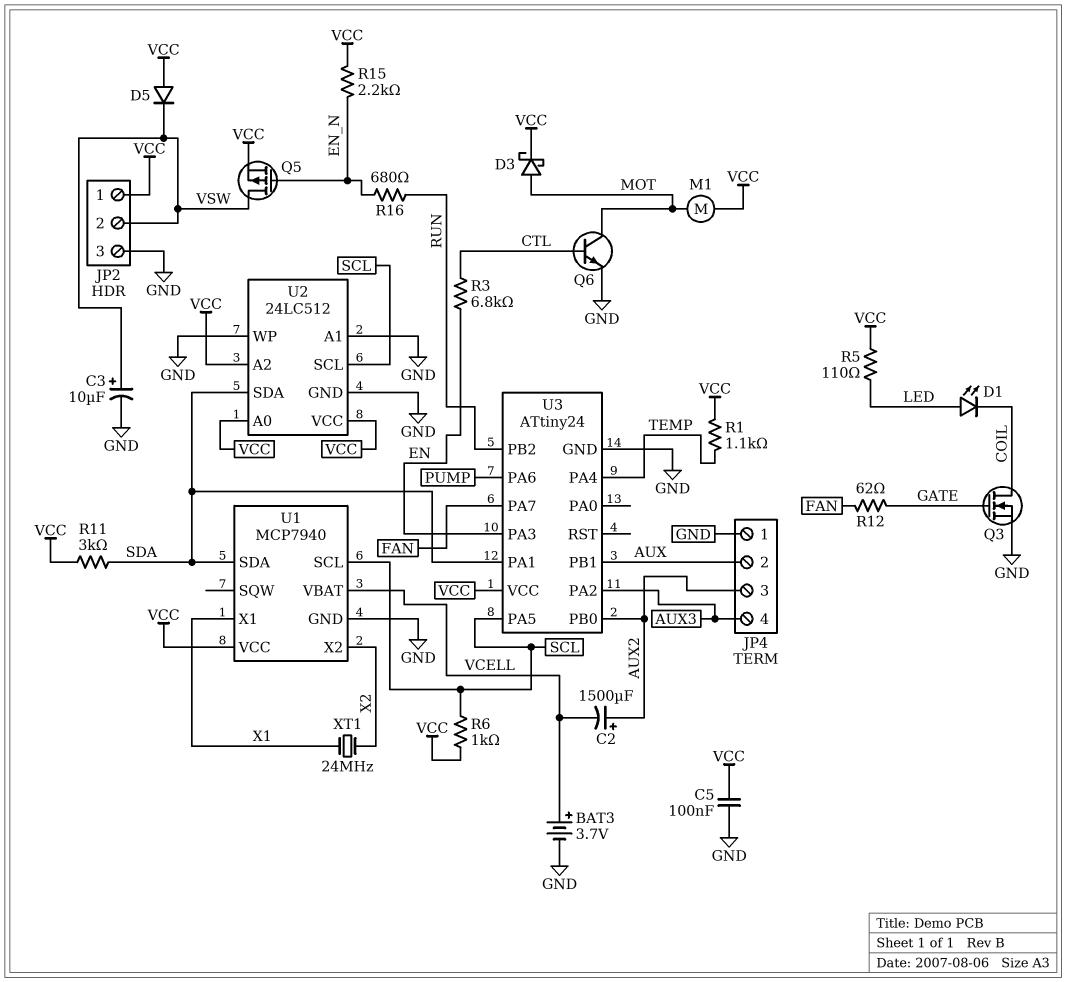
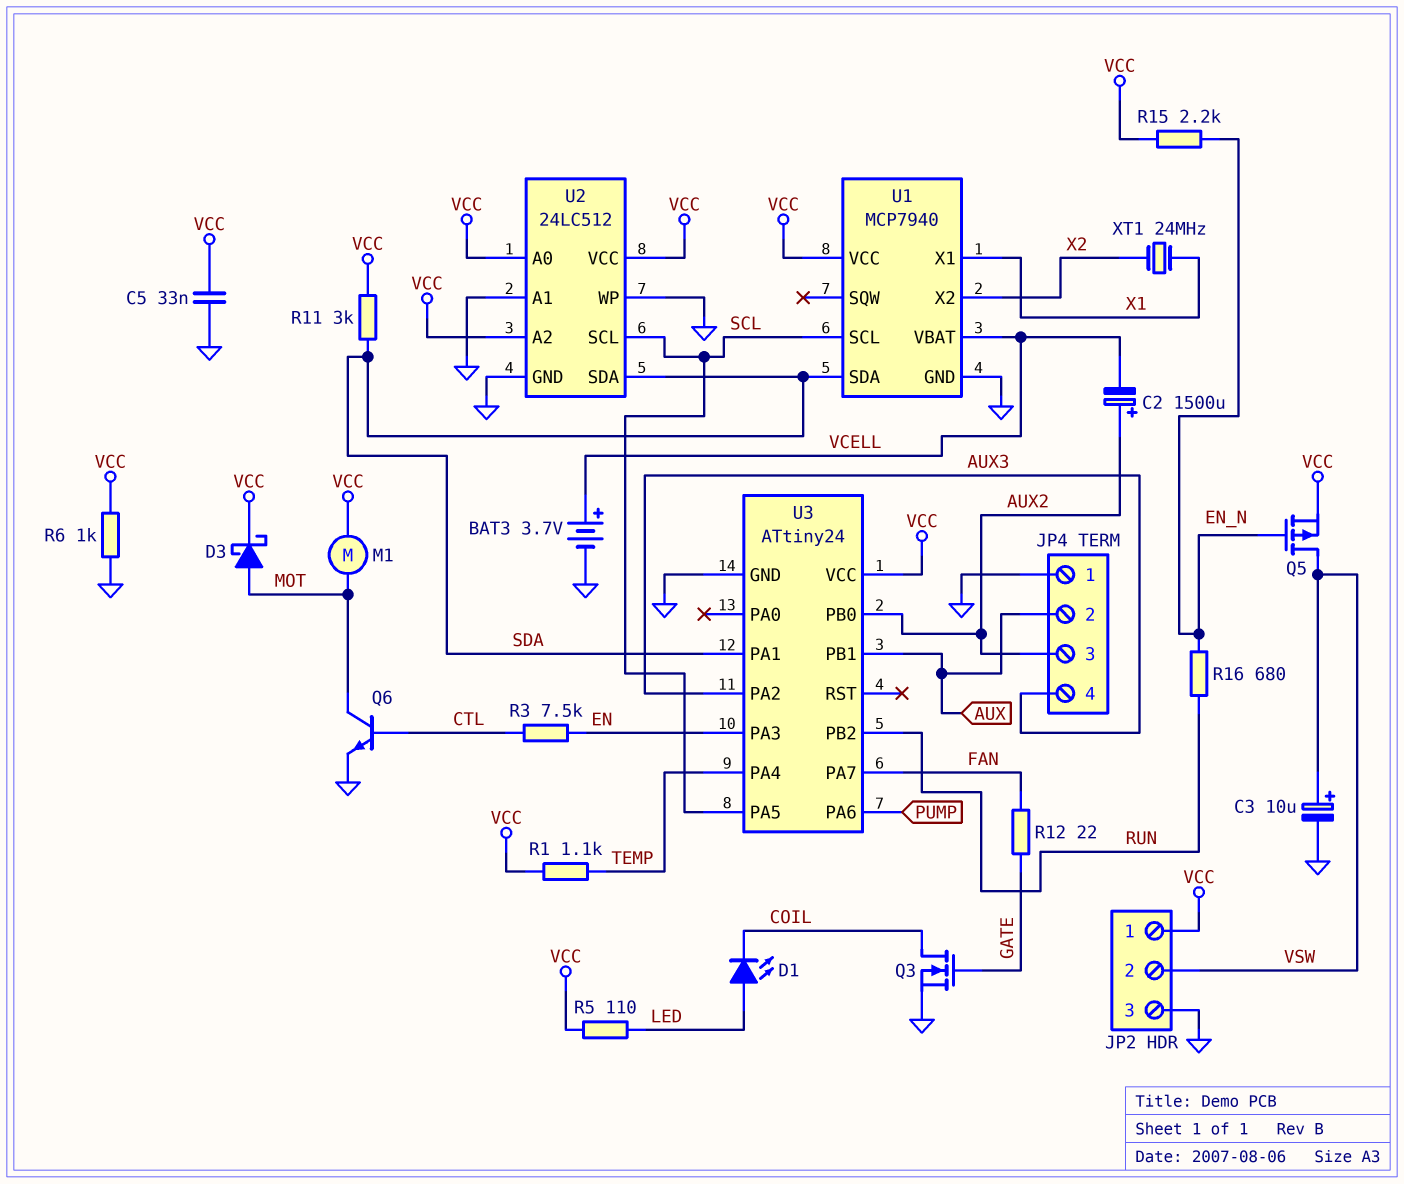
C5: 100nF (GND, VCC) -> 33nF (GND, VCC)
D5: diode (A VCC, K VSW) -> none
R3: 6.8k (CTL, EN) -> 7.5k (CTL, EN)
R6: 1k (SCL, VCC) -> 1k (GND, VCC)
R12: 62 (FAN, GATE) -> 22 (FAN, GATE)

